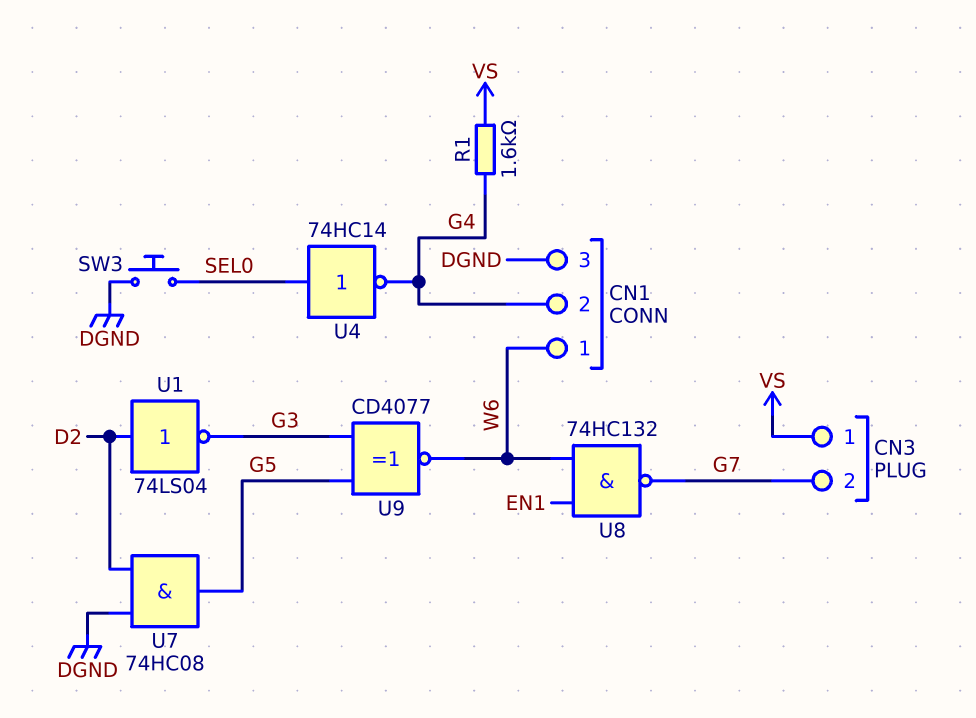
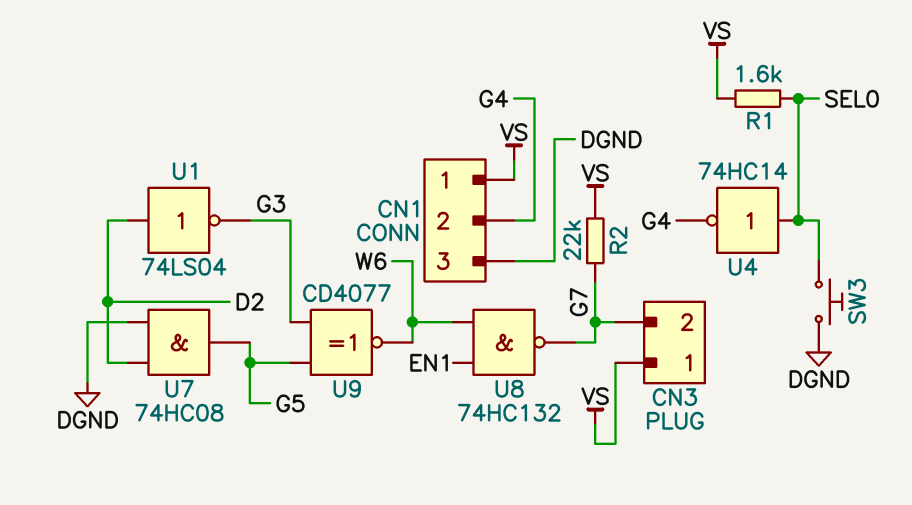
CN1 pin 1: W6 -> VS
R1: 1.6k (G4, VS) -> 1.6k (SEL0, VS)
R2: none -> 22k (G7, VS)

